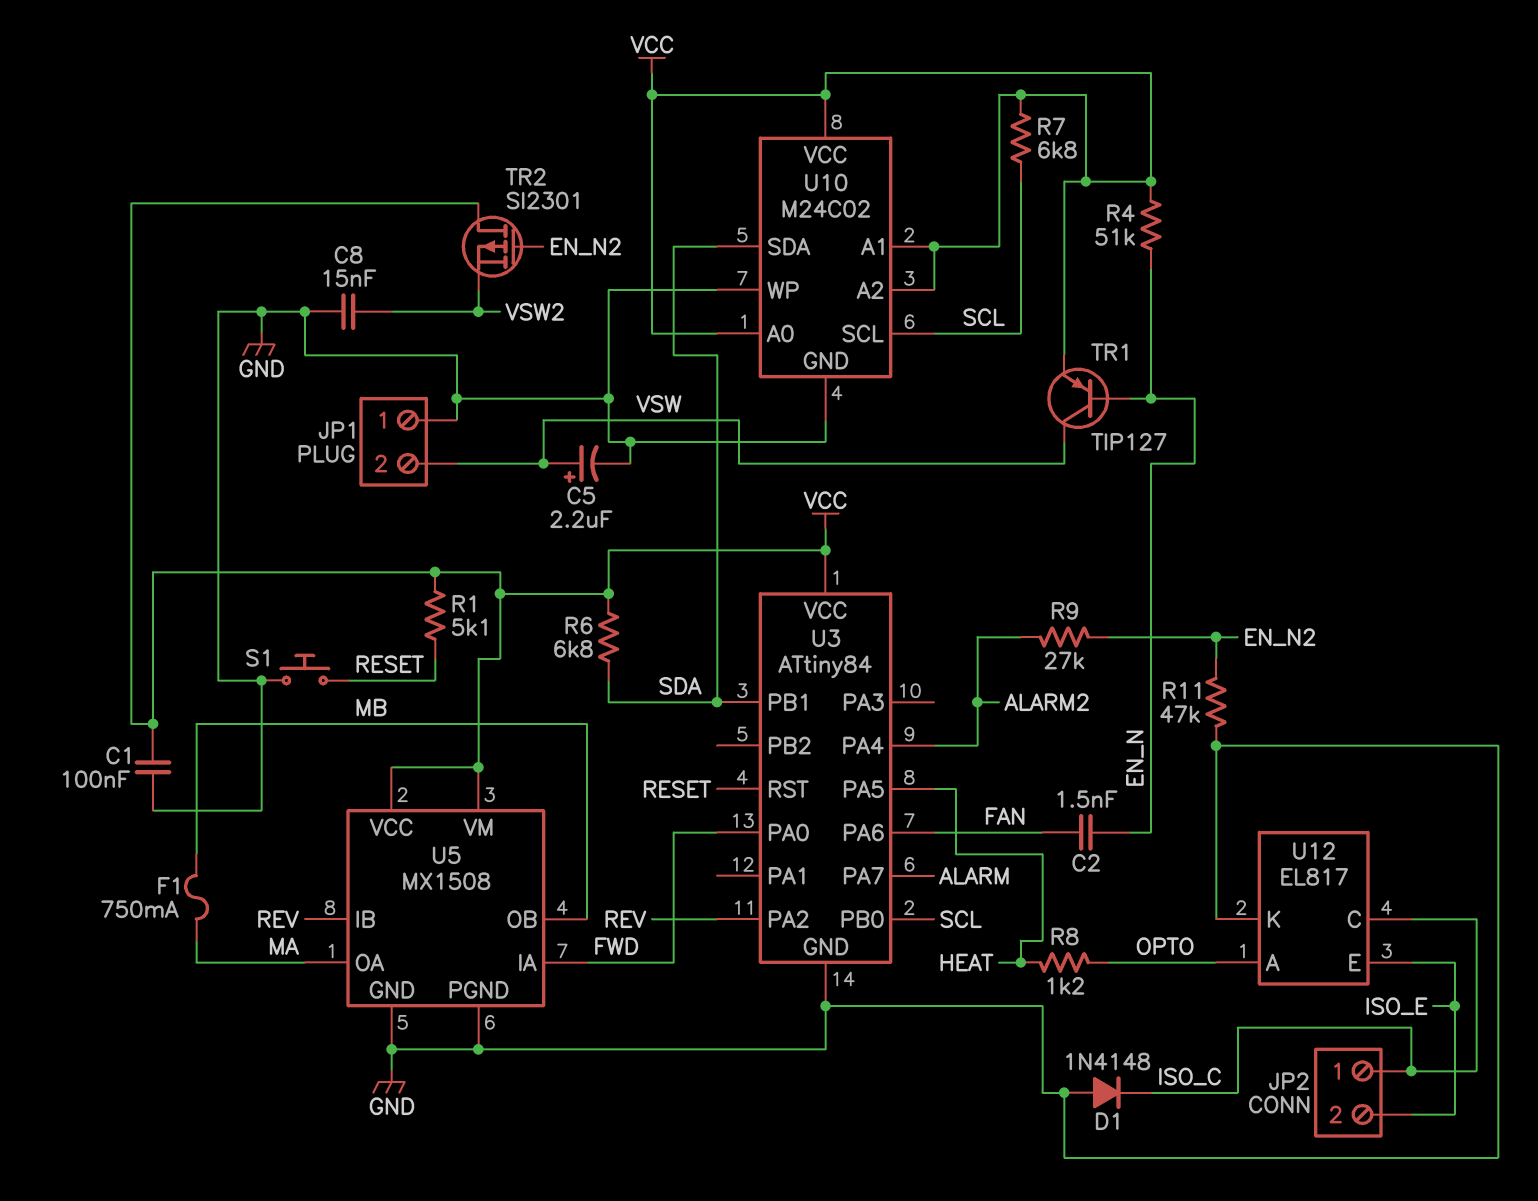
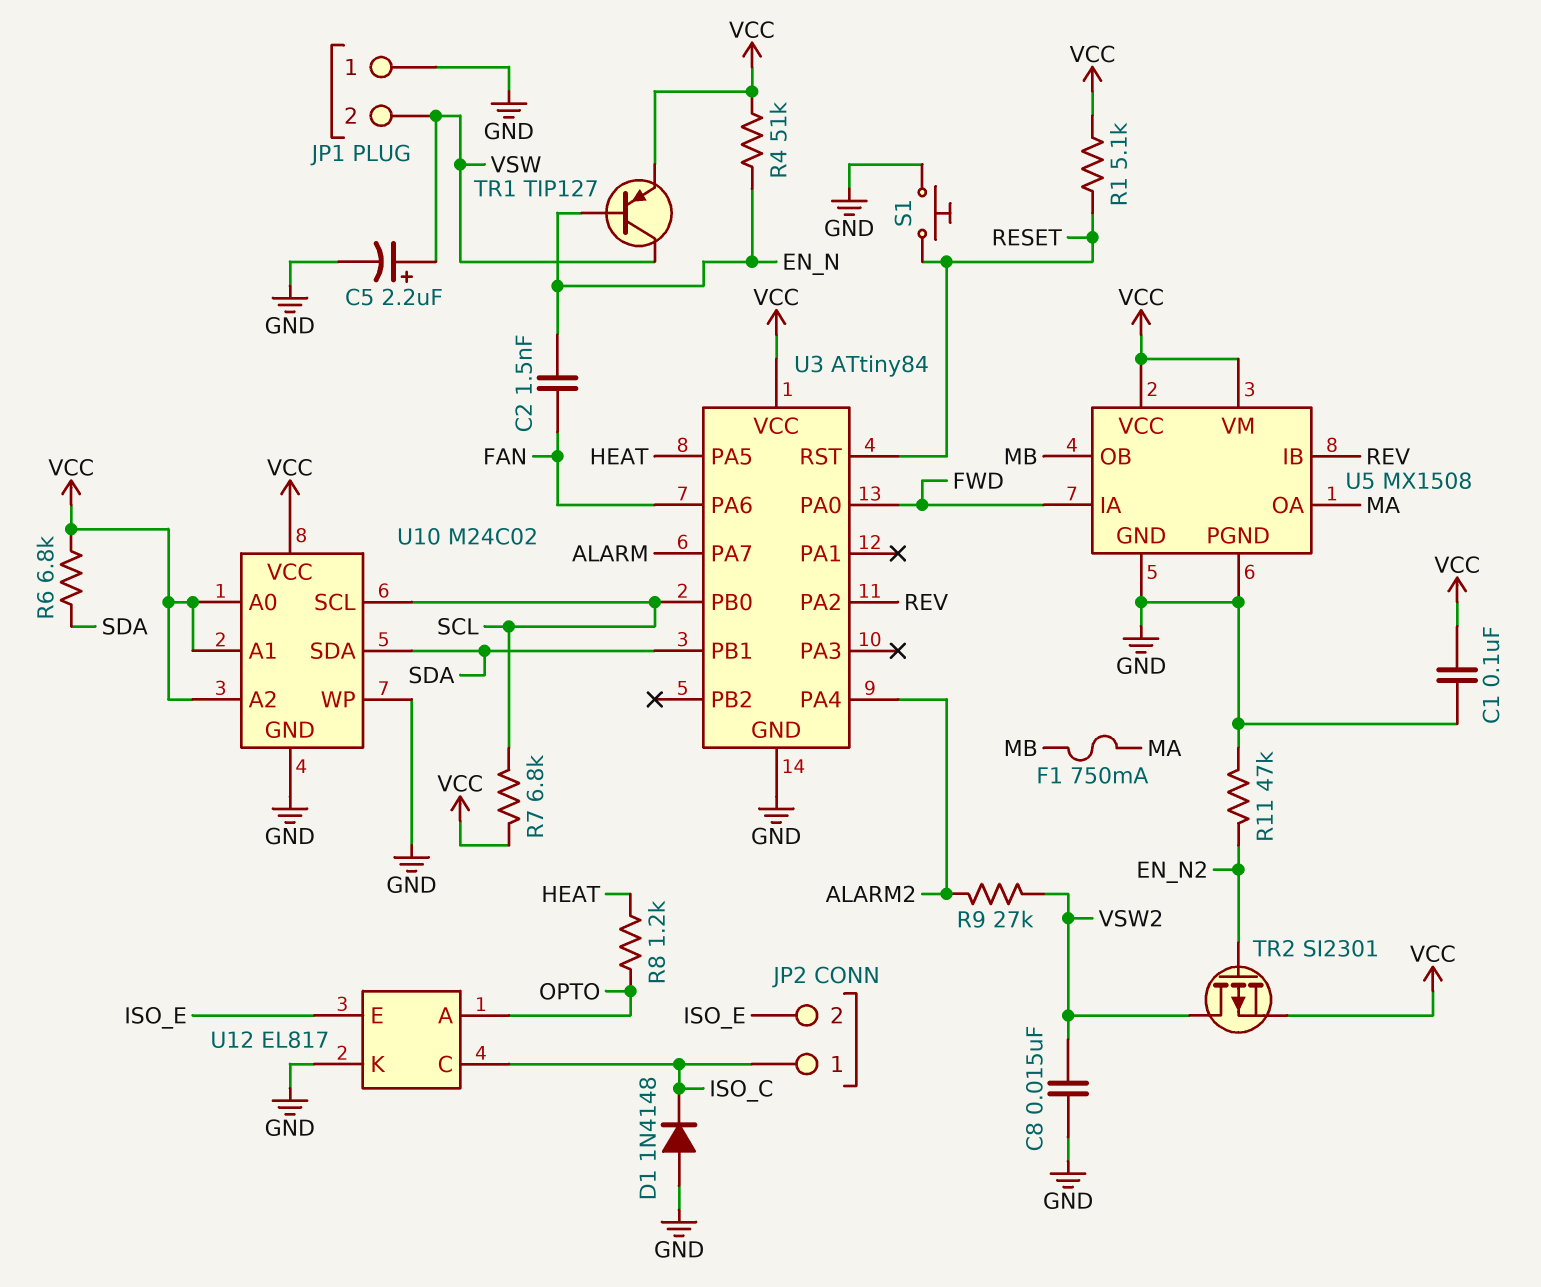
R9: 27k (ALARM2, EN_N2) -> 27k (ALARM2, VSW2)
TR2: PMOS SI2301 (G EN_N2, D VCC, S VSW2) -> PMOS SI2301 (G EN_N2, D VSW2, S VCC)

